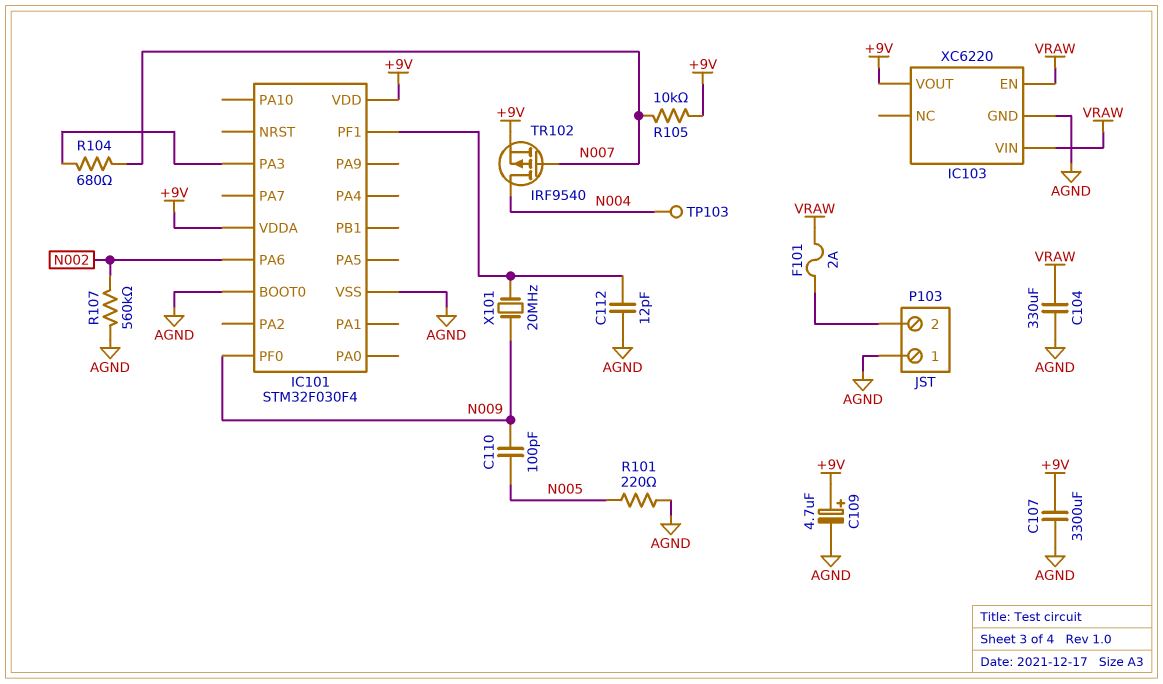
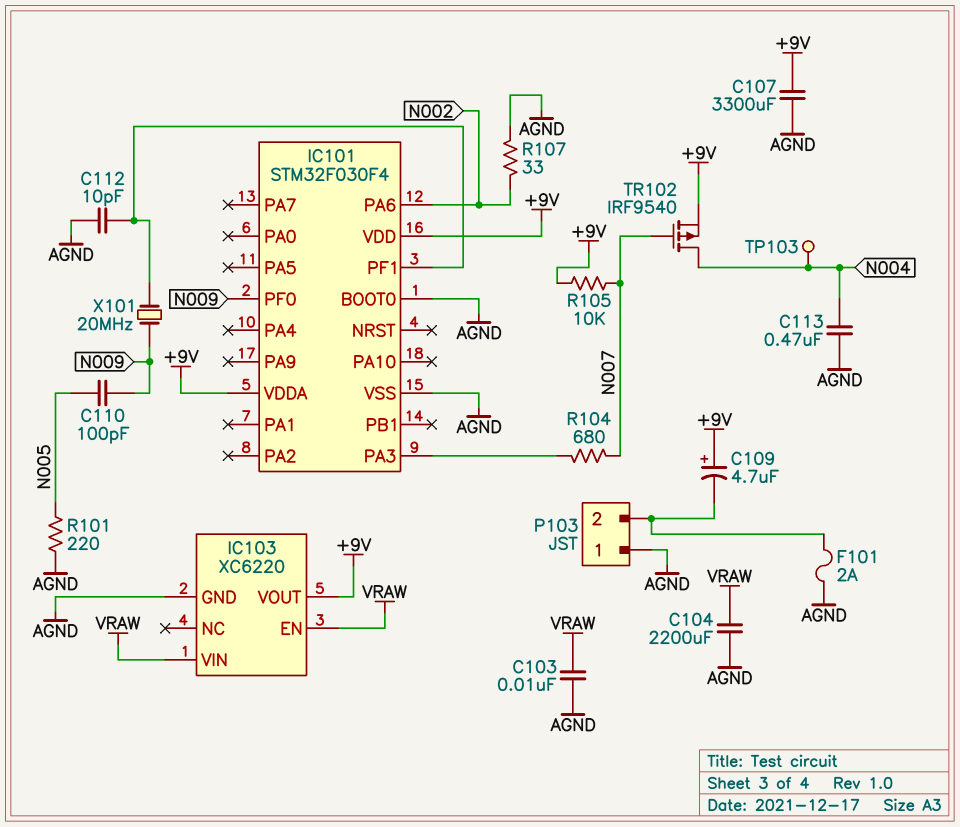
C103: none -> 10nF (AGND, VRAW)
C104: 330uF (AGND, VRAW) -> 2200uF (AGND, VRAW)
C109: 4.7uF (plus +9V, minus AGND) -> 4.7uF (plus +9V, minus P103/2)
C112: 12pF (AGND, IC101/PF1) -> 10pF (AGND, IC101/PF1)
C113: none -> 470nF (AGND, N004)
F101: 2A (P103/2, VRAW) -> 2A (AGND, P103/2)
R107: 560k (AGND, N002) -> 33 (AGND, N002)

